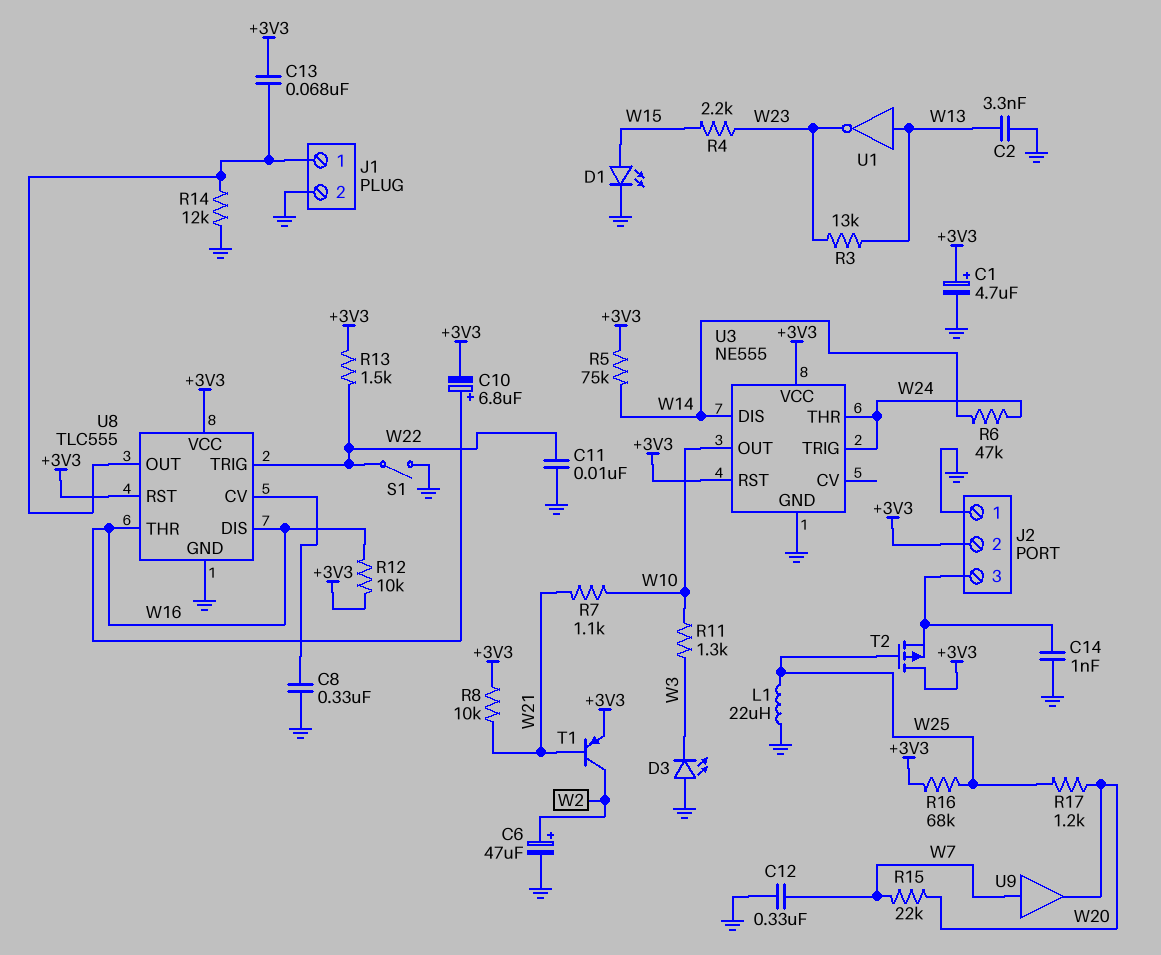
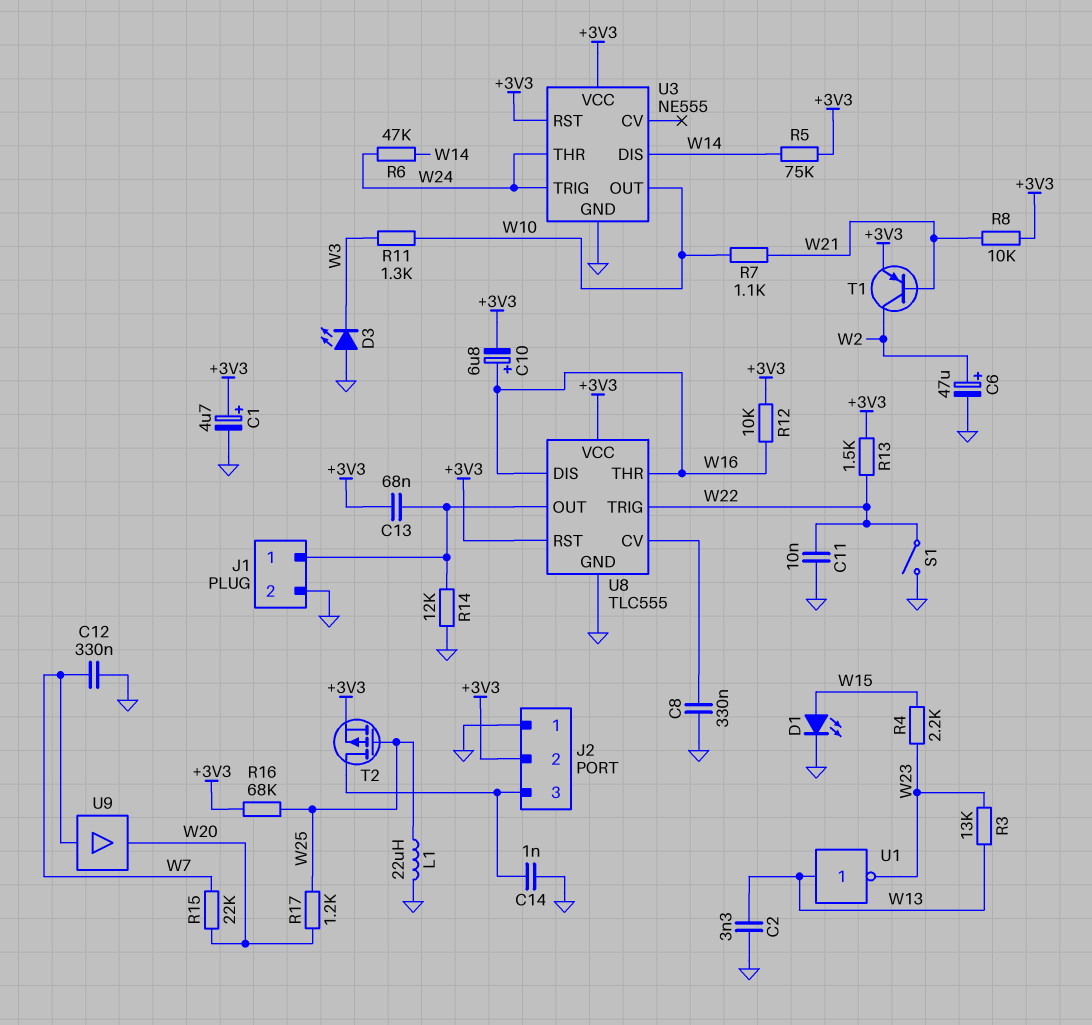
T2: PMOS (G W25, D +3V3, S J2/3) -> PMOS (G W25, D J2/3, S +3V3)

